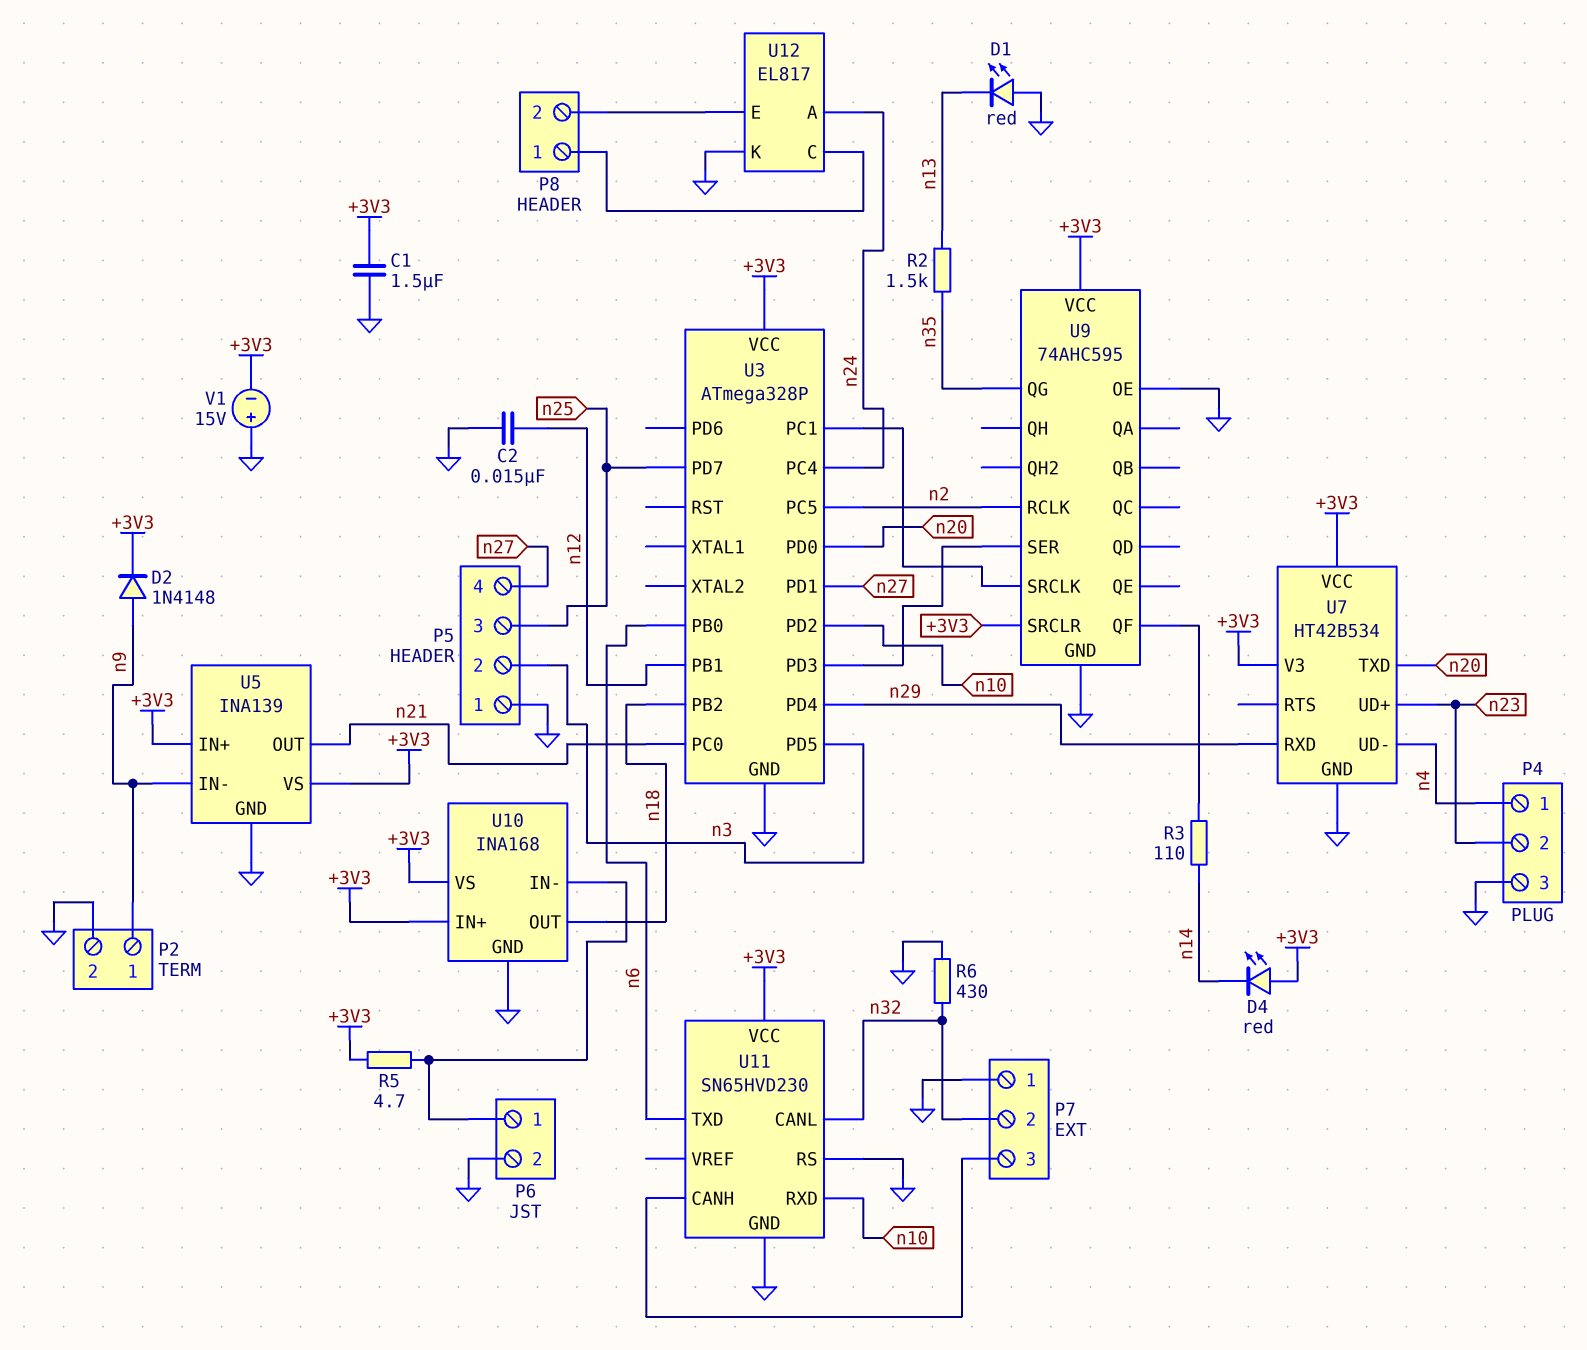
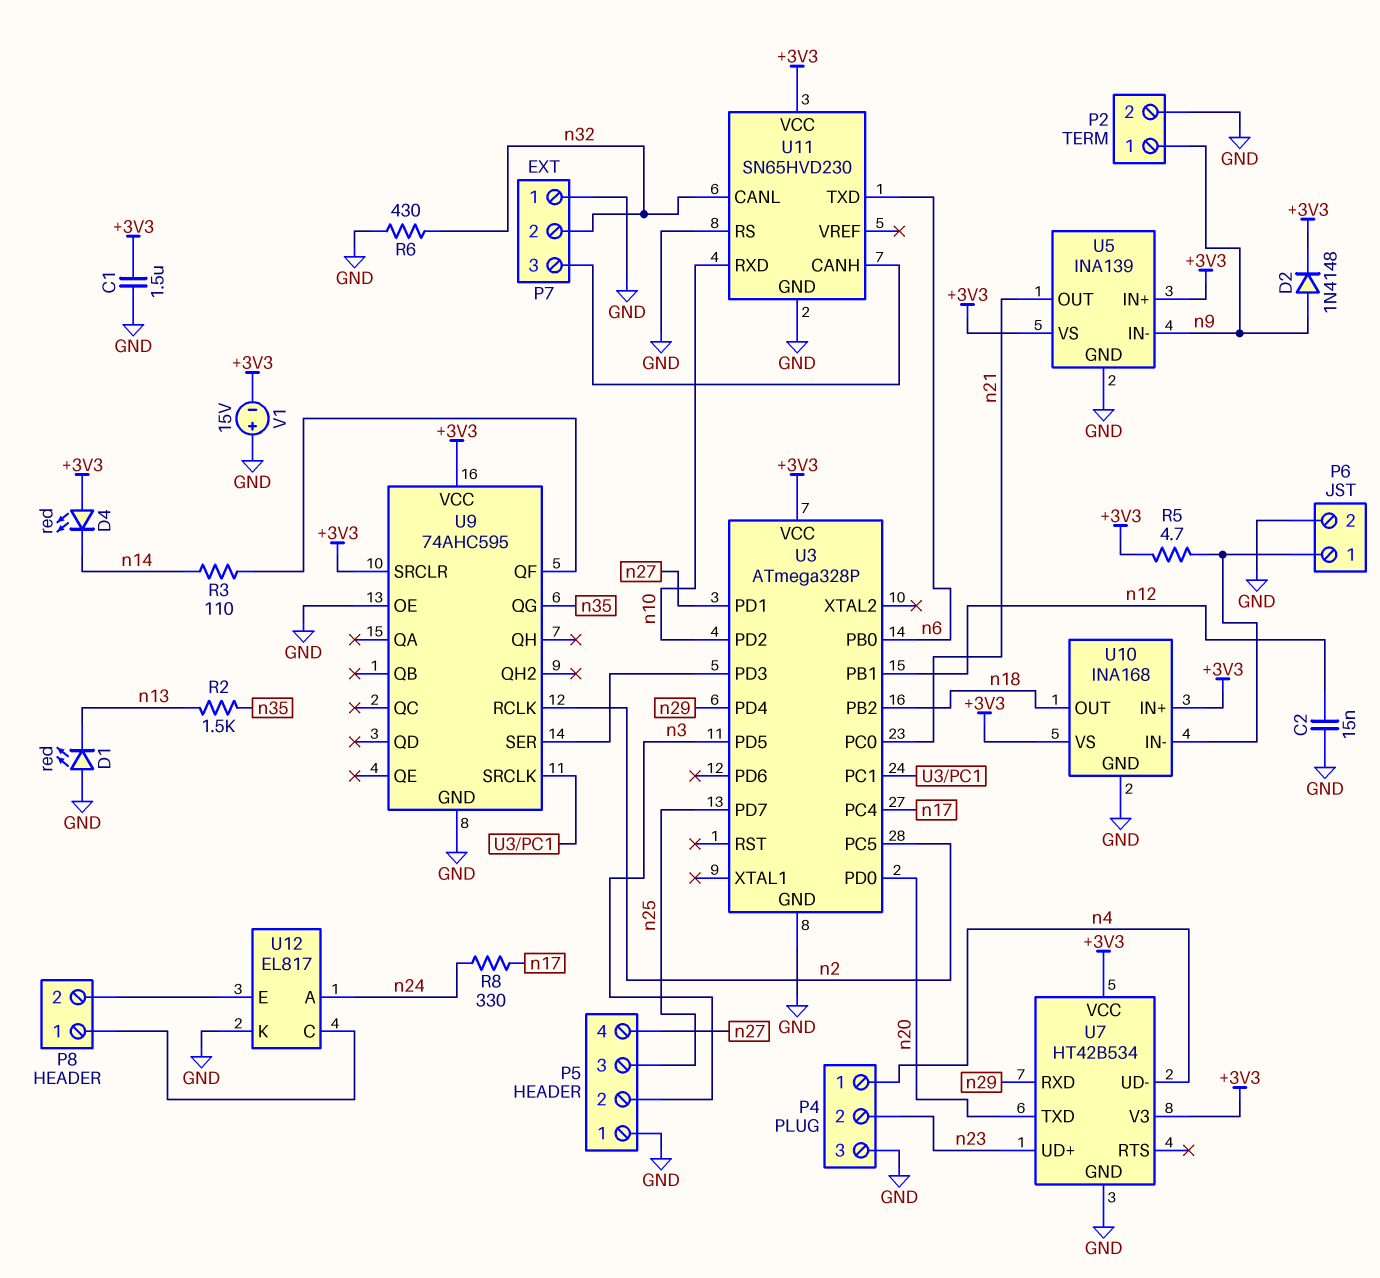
R8: none -> 330 (n17, n24)
U3 pin PC4: n24 -> n17

